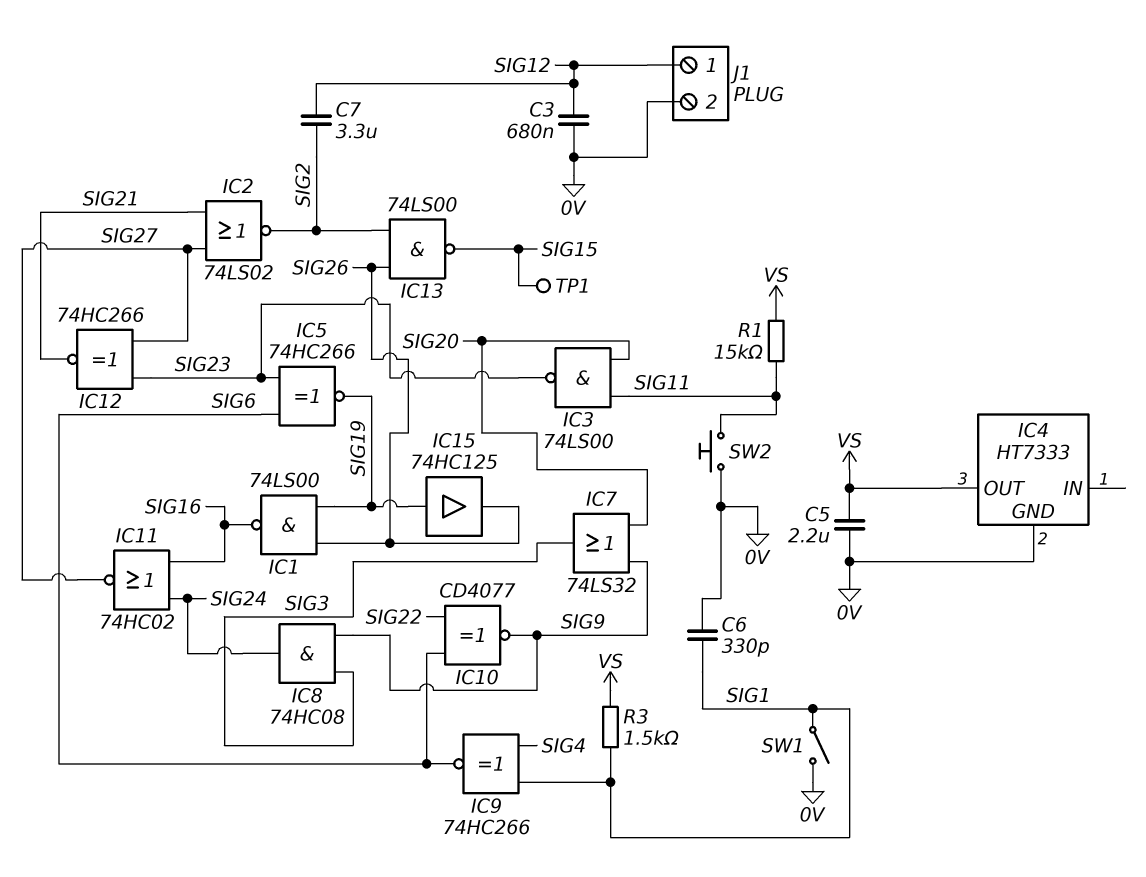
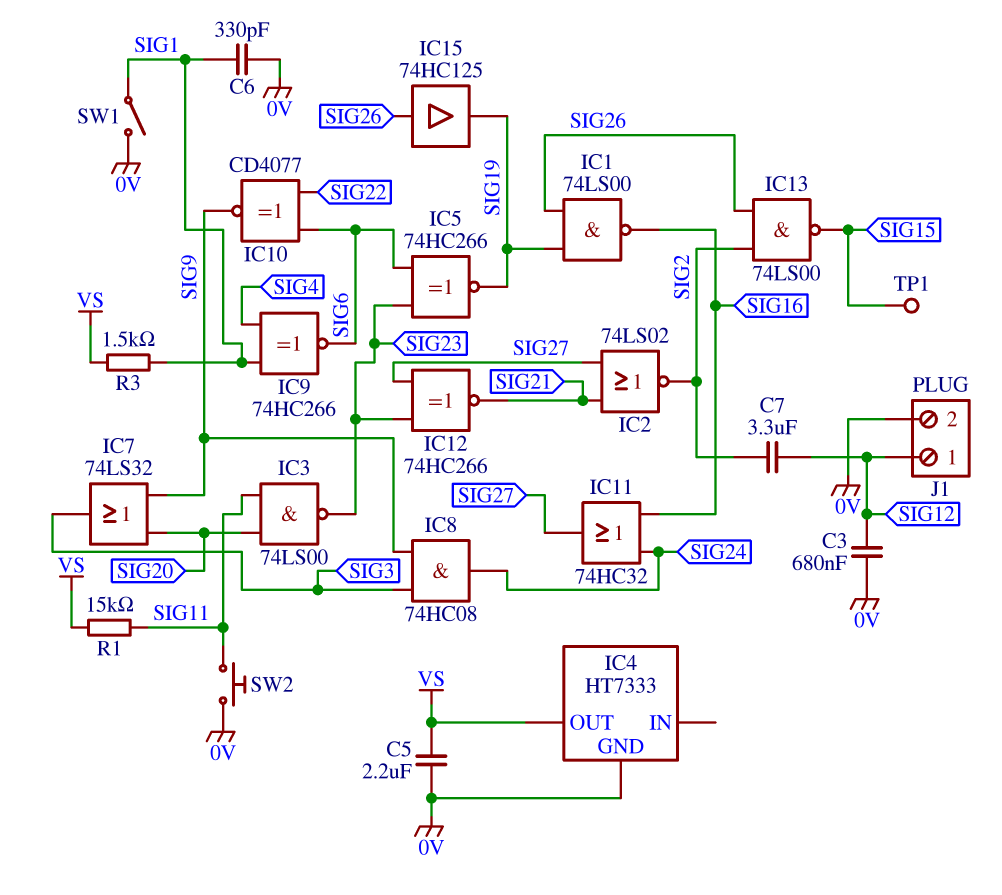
IC11: NOR 74HC02 (in SIG16, in SIG24, out SIG27) -> OR 74HC32 (in SIG16, in SIG24, out SIG27)
IC15: buffer 74HC125 (in SIG19, out SIG26) -> buffer 74HC125 (in SIG26, out SIG19)

